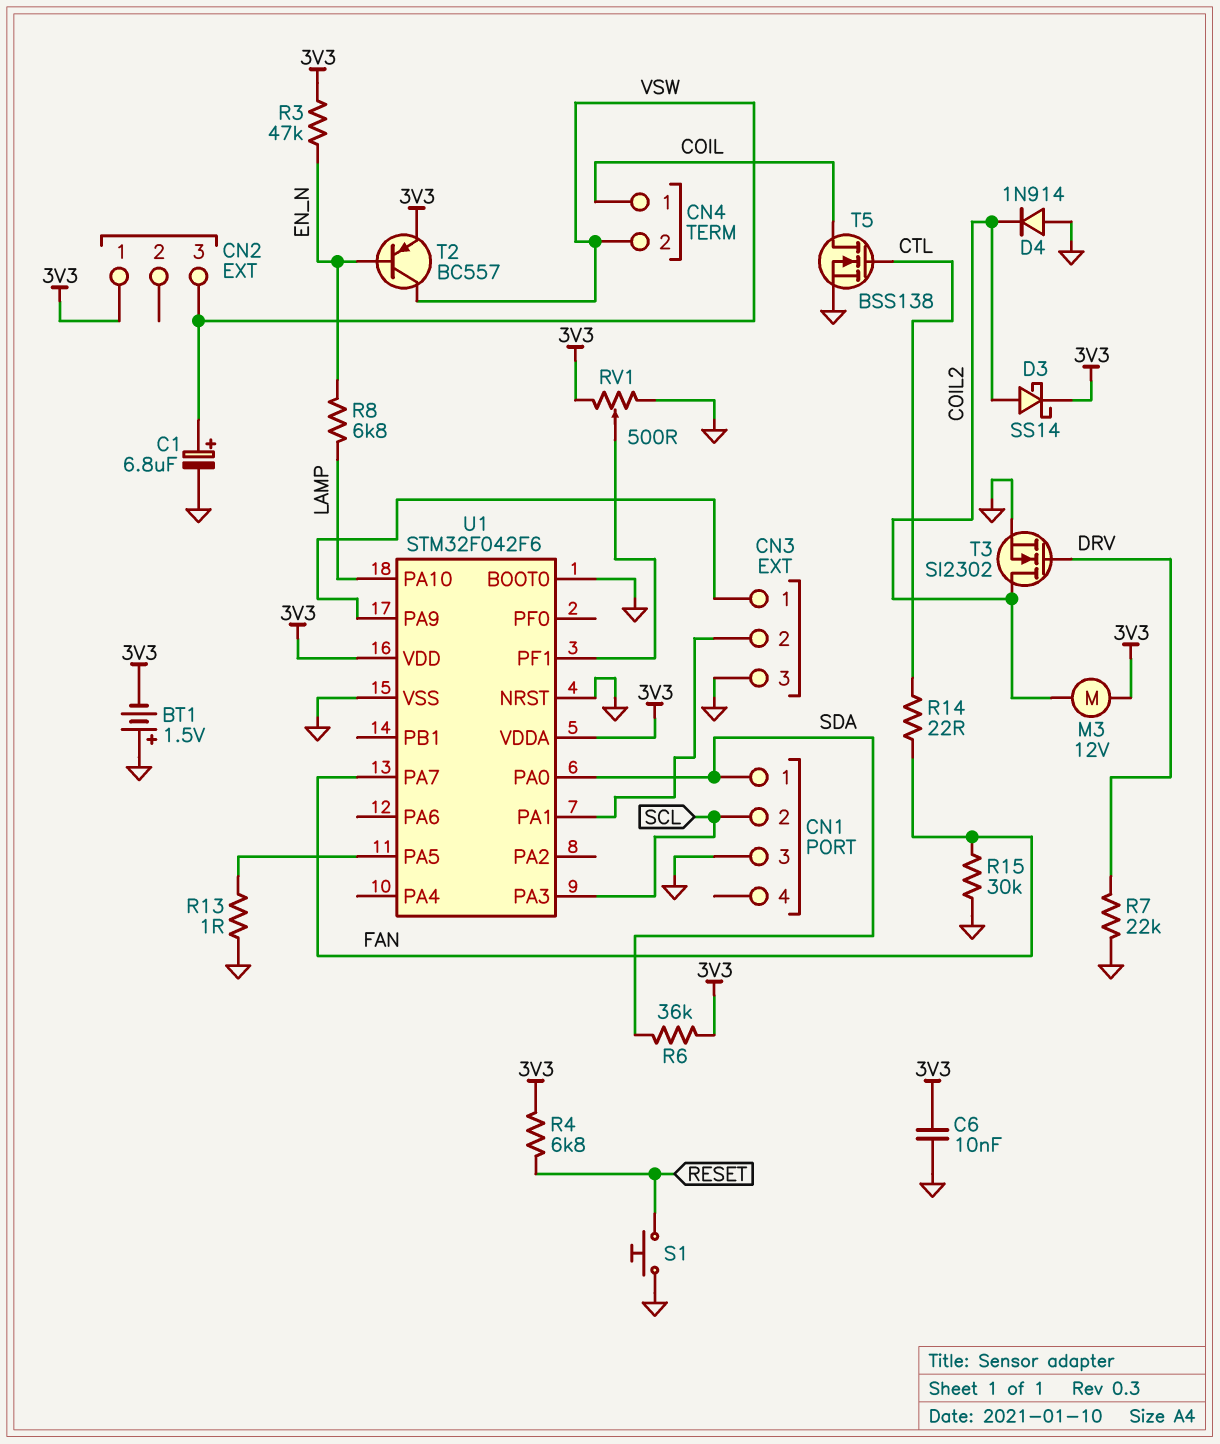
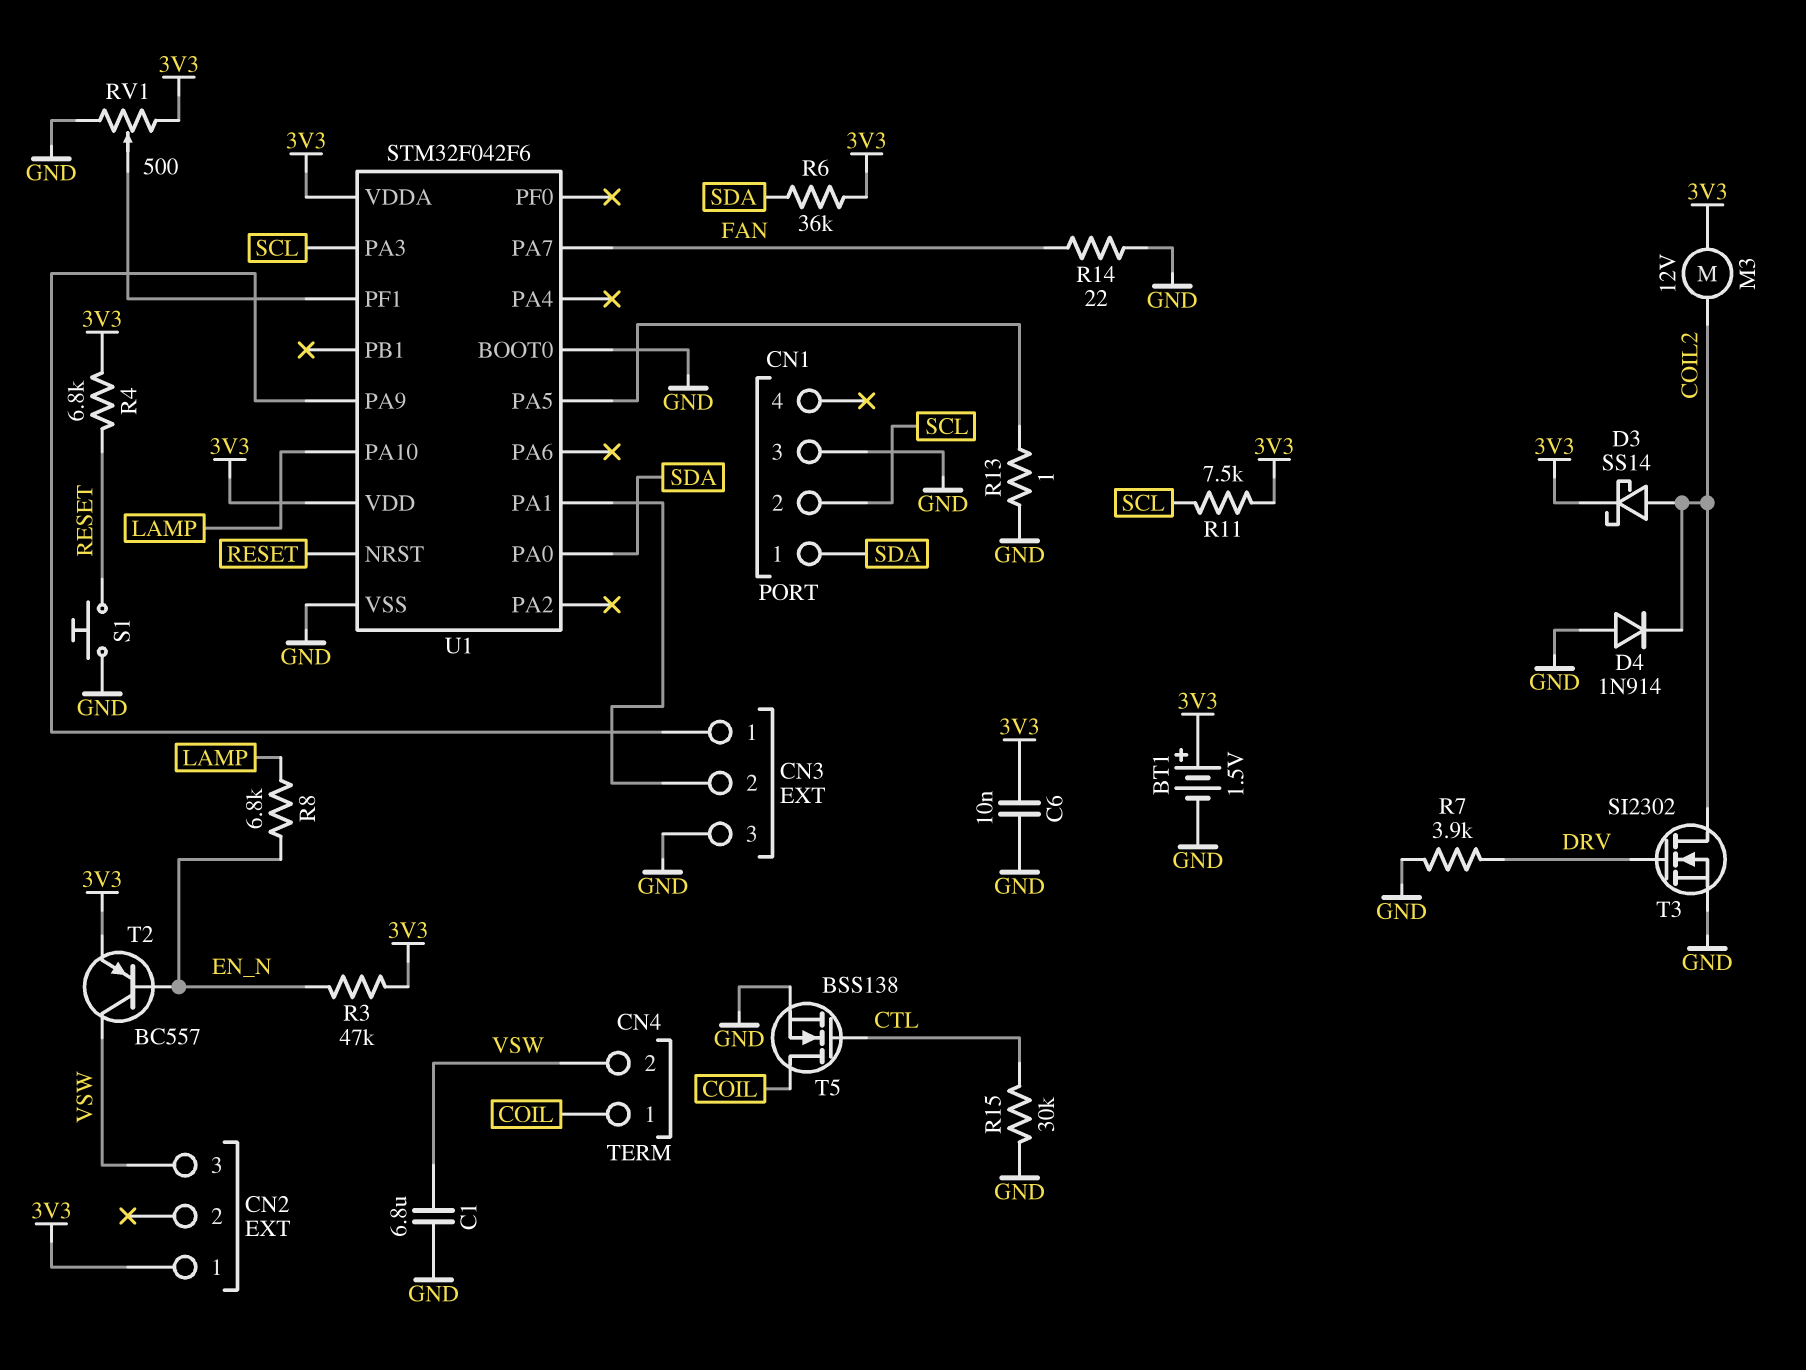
BT1: 1.5V (plus GND, minus 3V3) -> 1.5V (plus 3V3, minus GND)
C1: 6.8uF (plus VSW, minus GND) -> 6.8uF (GND, VSW)
R7: 22k (DRV, GND) -> 3.9k (DRV, GND)
R11: none -> 7.5k (3V3, SCL)
R14: 22 (CTL, FAN) -> 22 (FAN, GND)
R15: 30k (FAN, GND) -> 30k (CTL, GND)
U1 pin NRST: GND -> RESET

